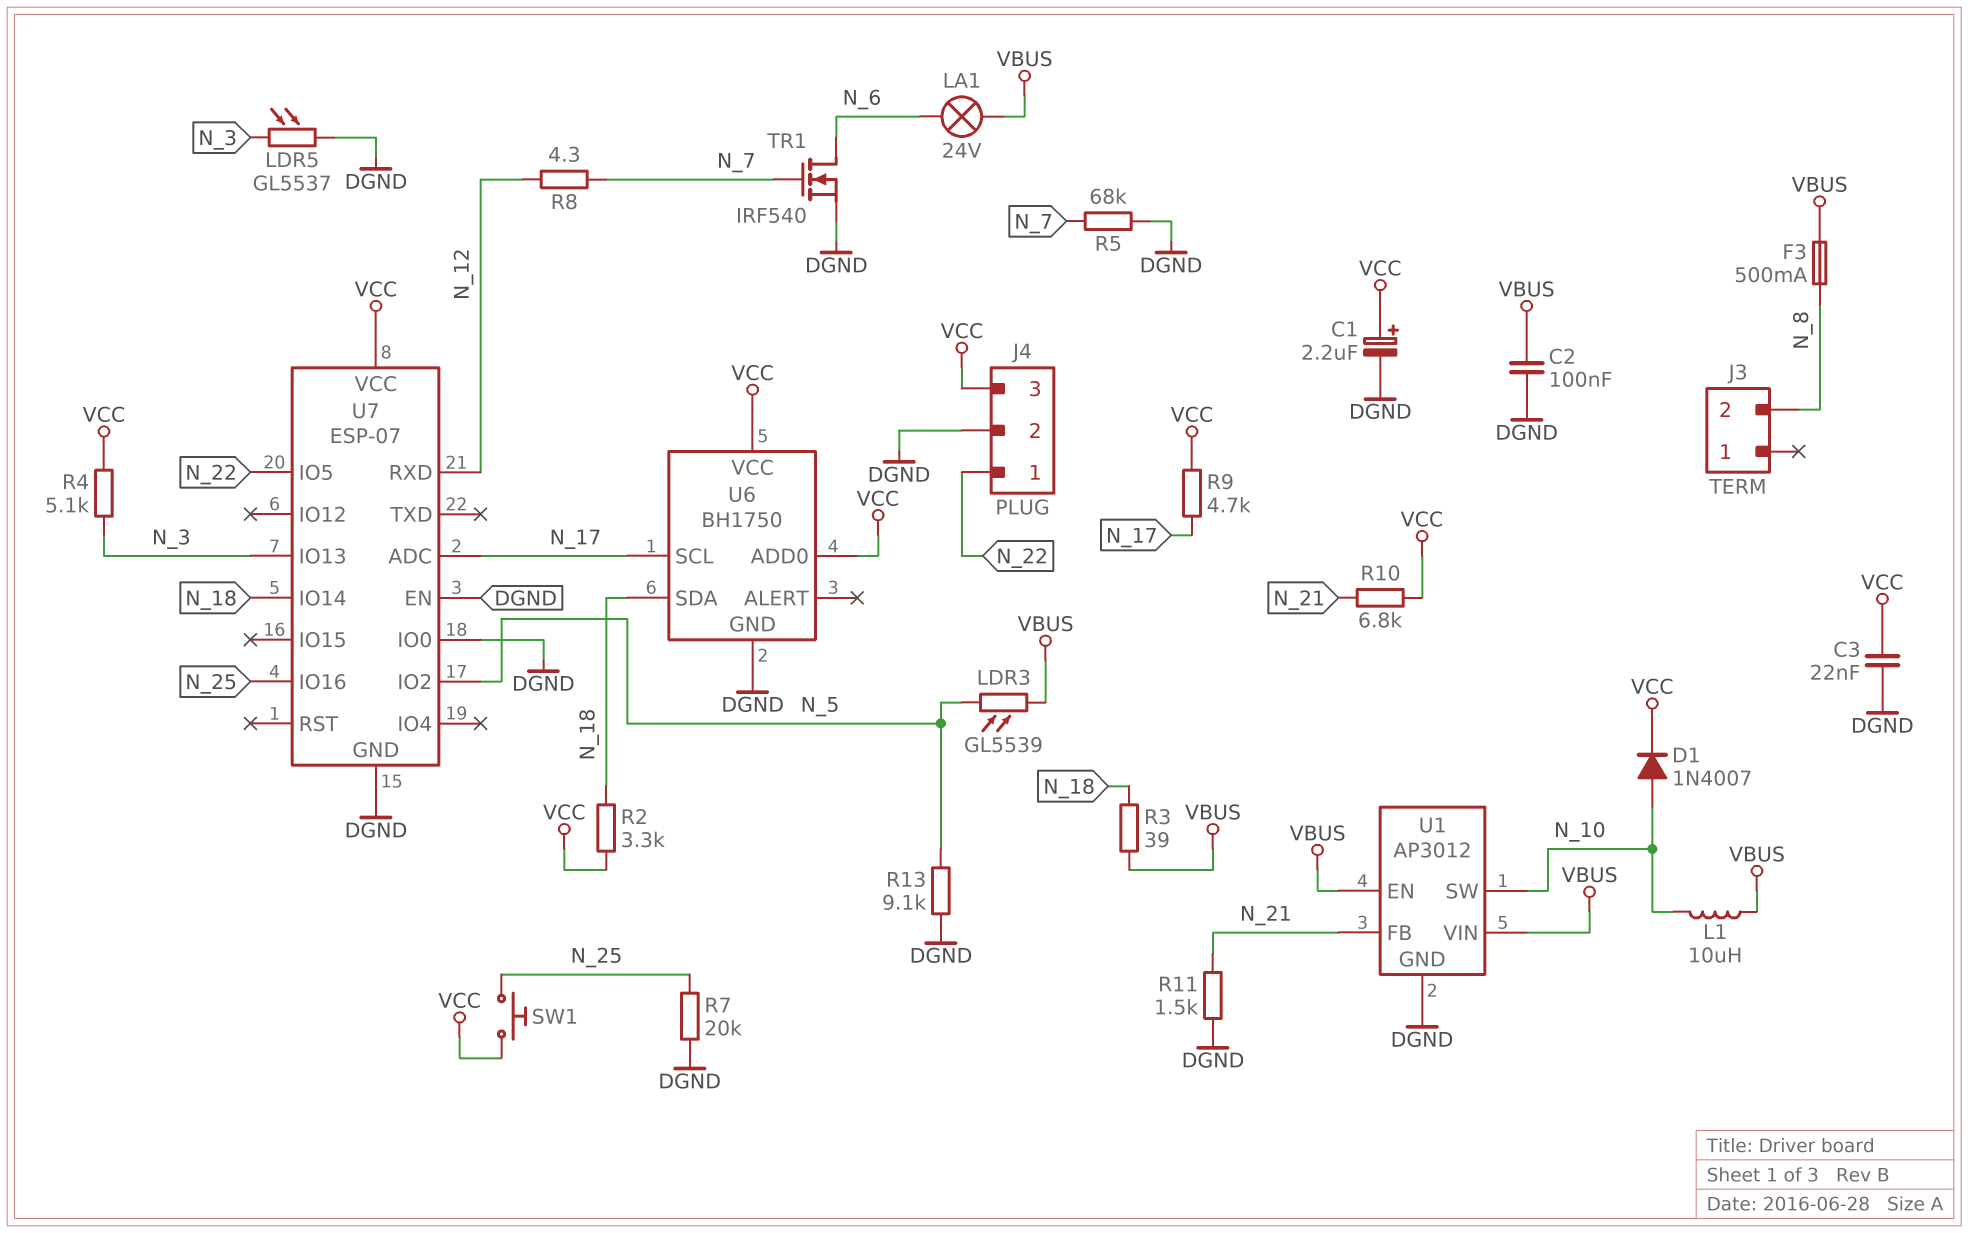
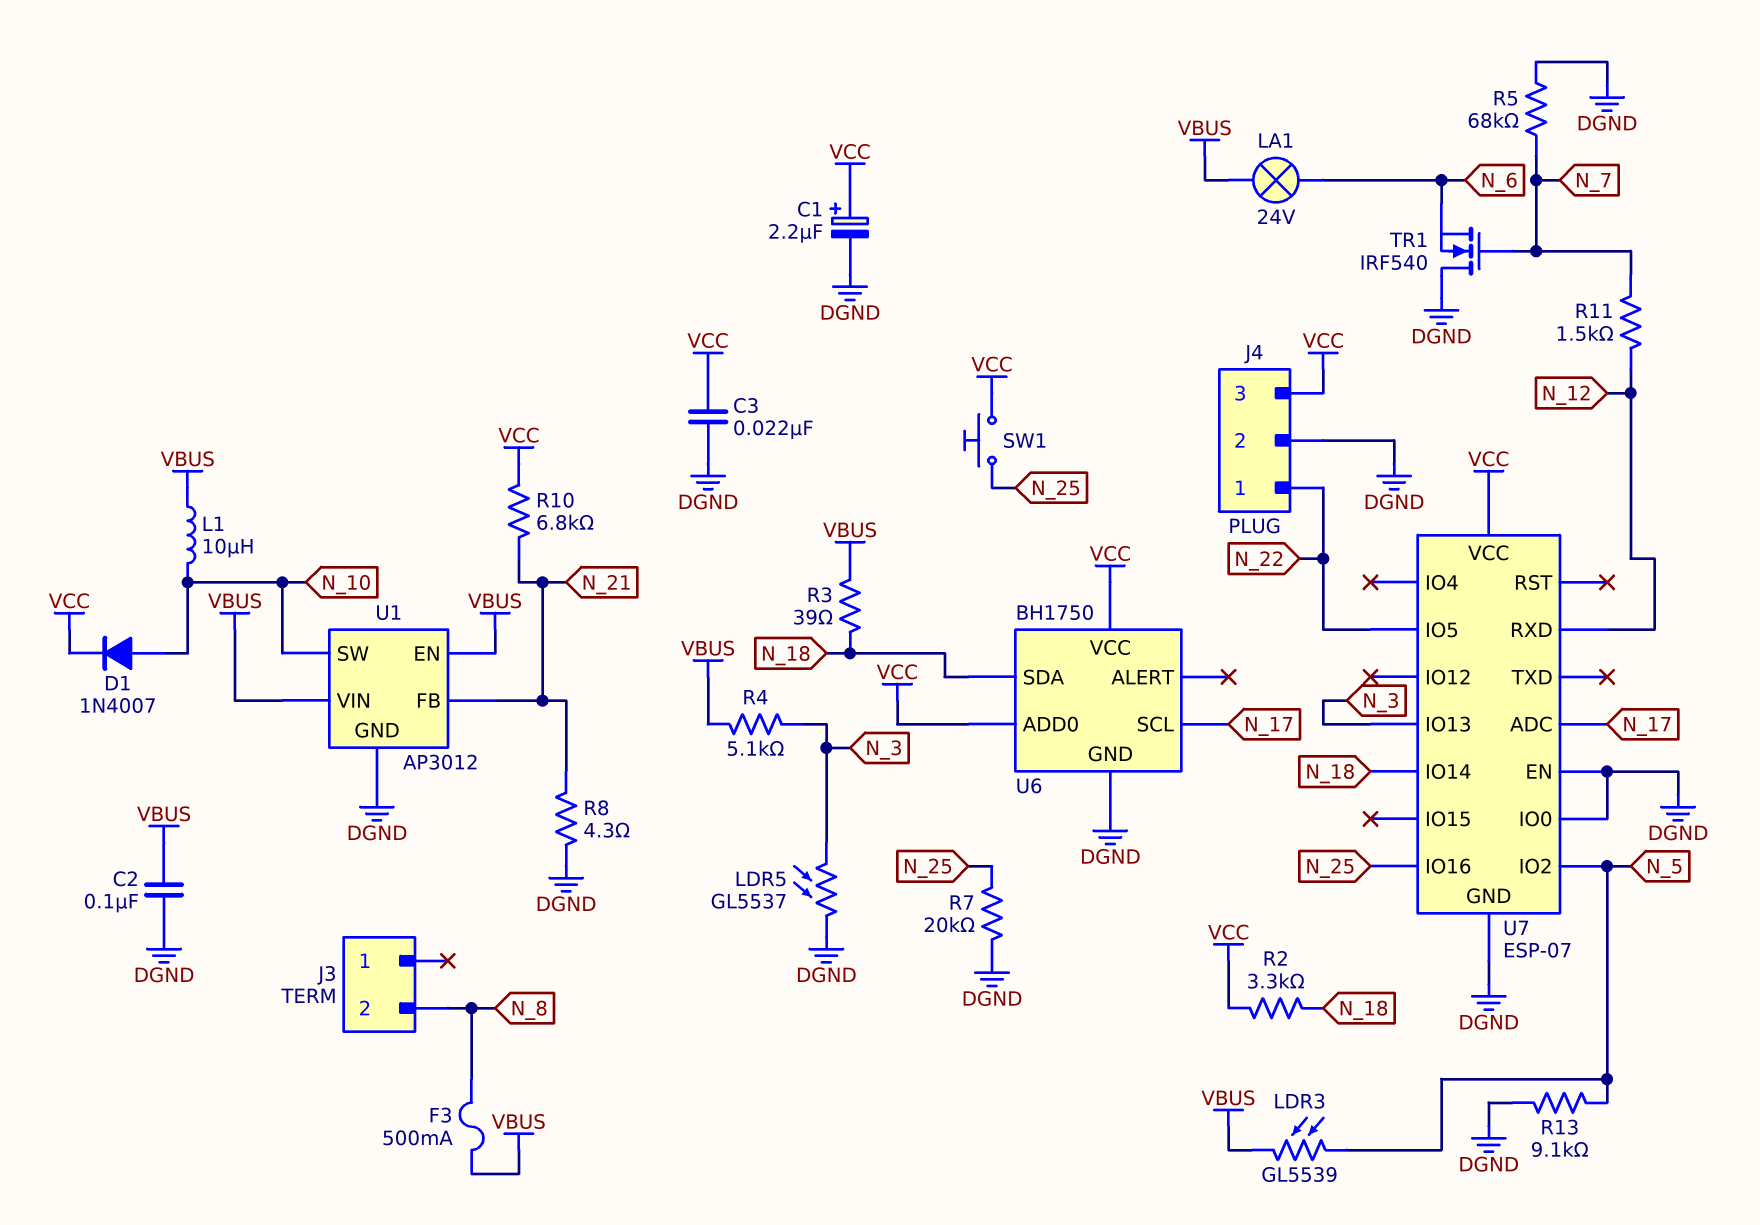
R4: 5.1k (N_3, VCC) -> 5.1k (N_3, VBUS)
R8: 4.3 (N_7, N_12) -> 4.3 (DGND, N_21)
R9: 4.7k (N_17, VCC) -> none
R11: 1.5k (DGND, N_21) -> 1.5k (N_7, N_12)
TR1: NMOS IRF540 (G N_7, D N_6, S DGND) -> NMOS IRF540 (G N_7, D DGND, S N_6)

